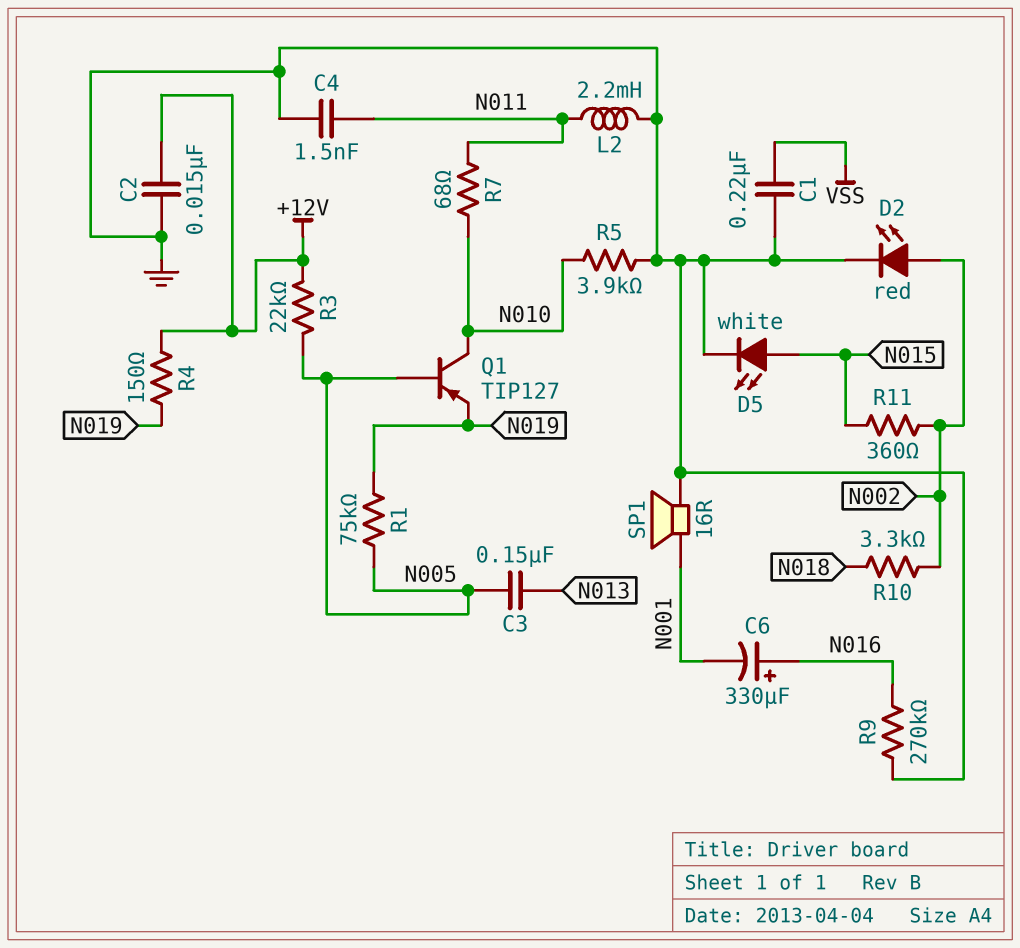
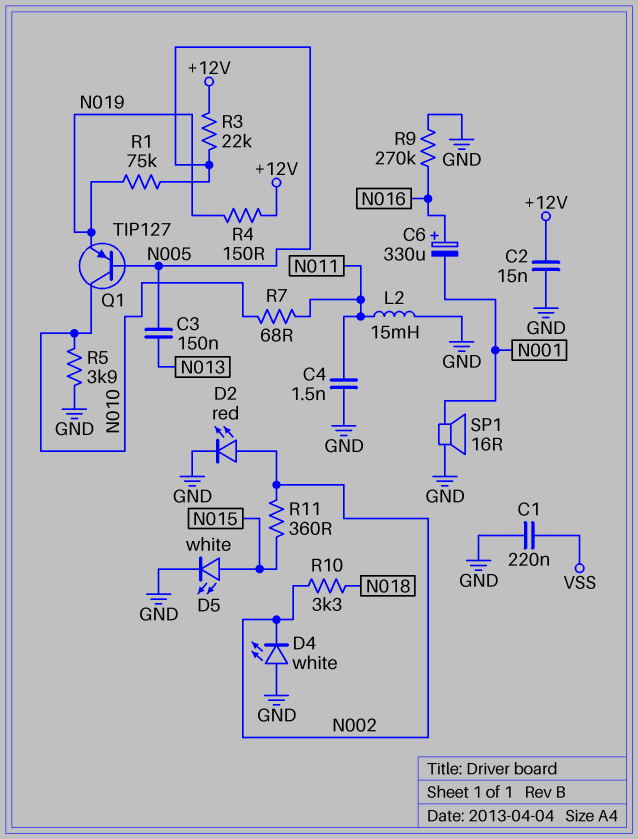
D4: none -> LED white (A GND, K N002)
L2: 2.2mH (GND, N011) -> 15mH (GND, N011)

